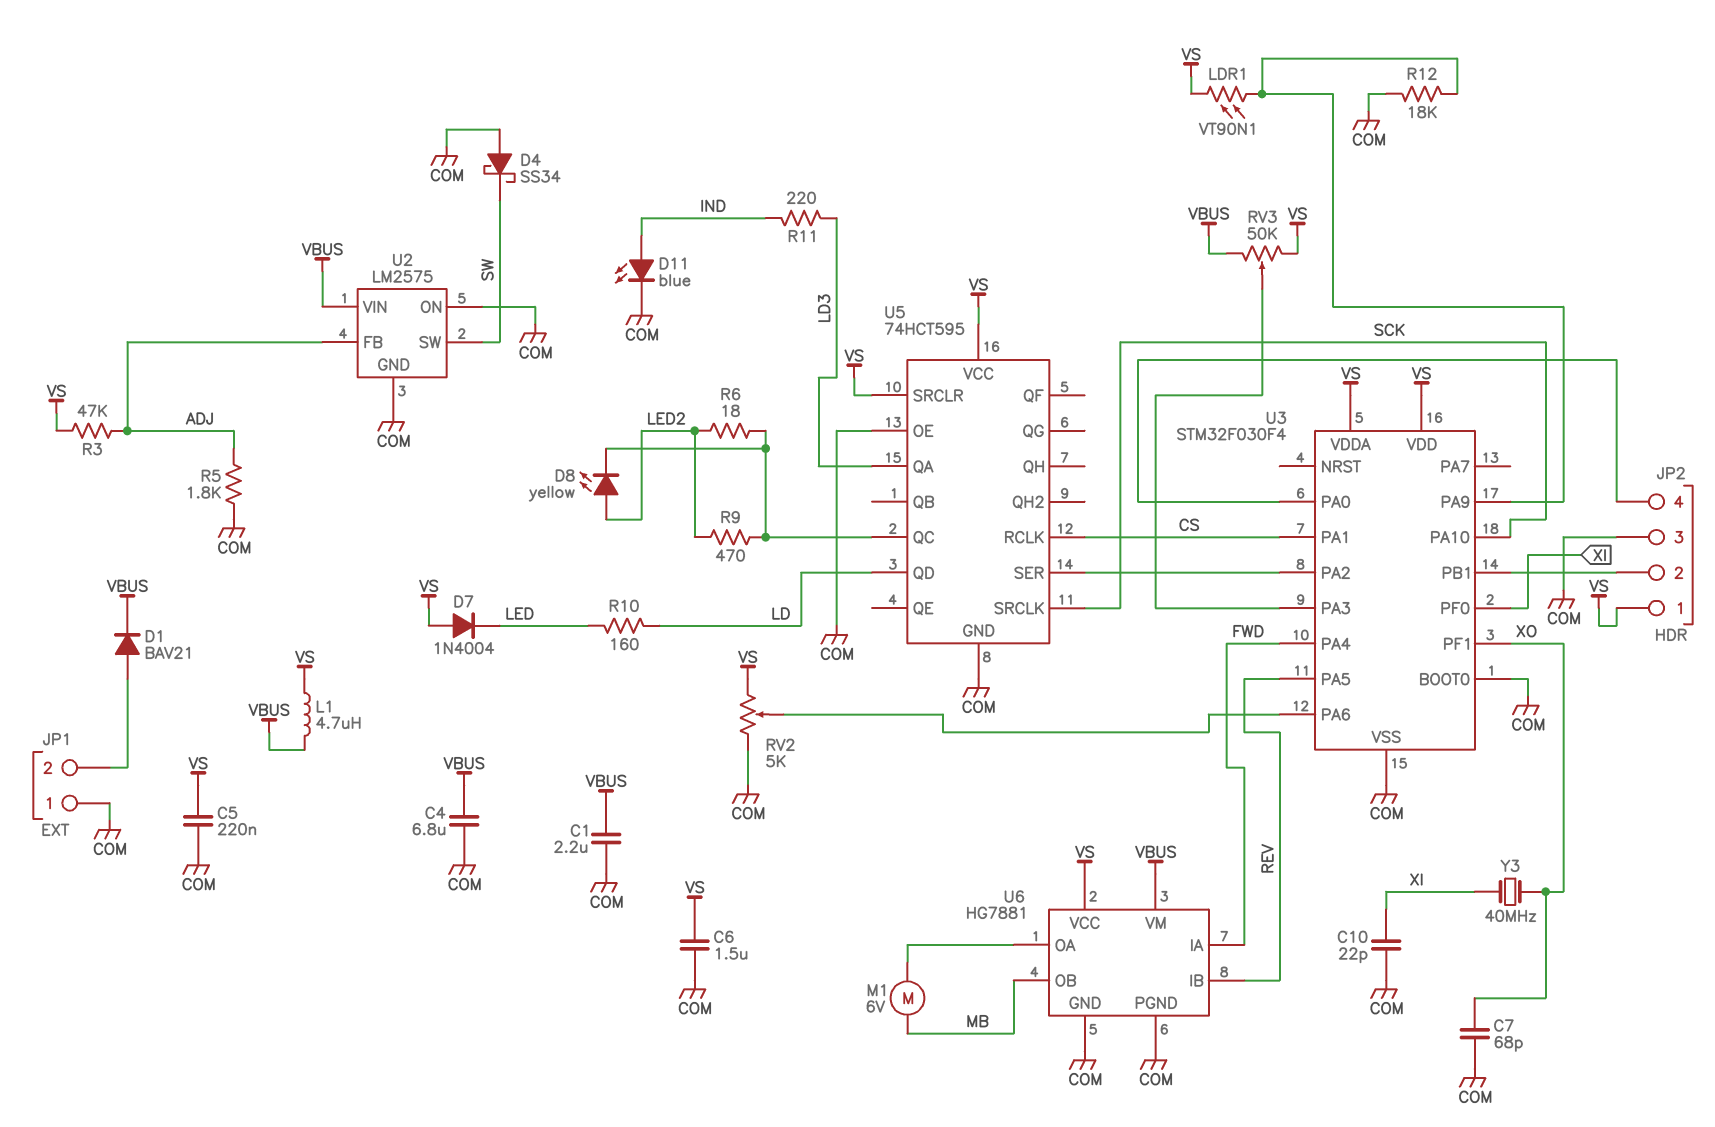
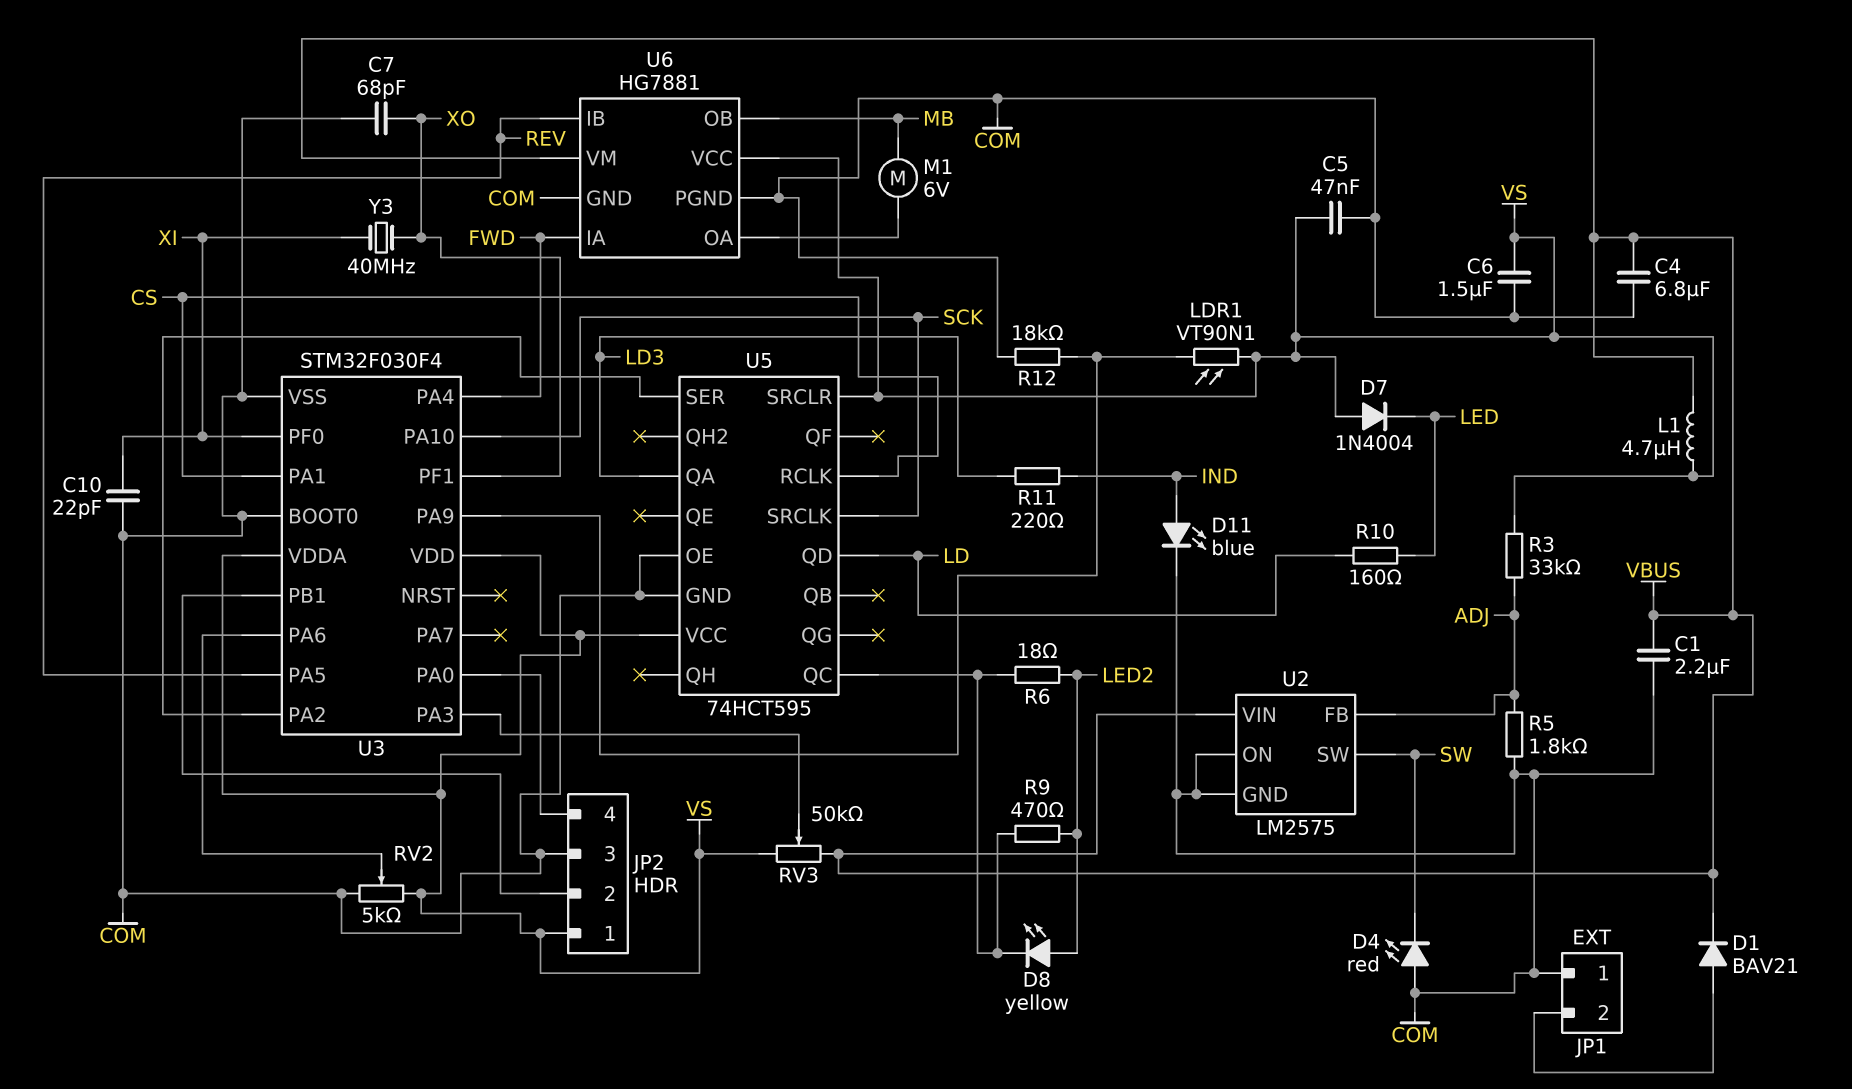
C5: 220nF (COM, VS) -> 47nF (COM, VS)
D4: schottky SS34 (A COM, K SW) -> LED red (A COM, K SW)
R3: 47k (ADJ, VS) -> 33k (ADJ, VS)

